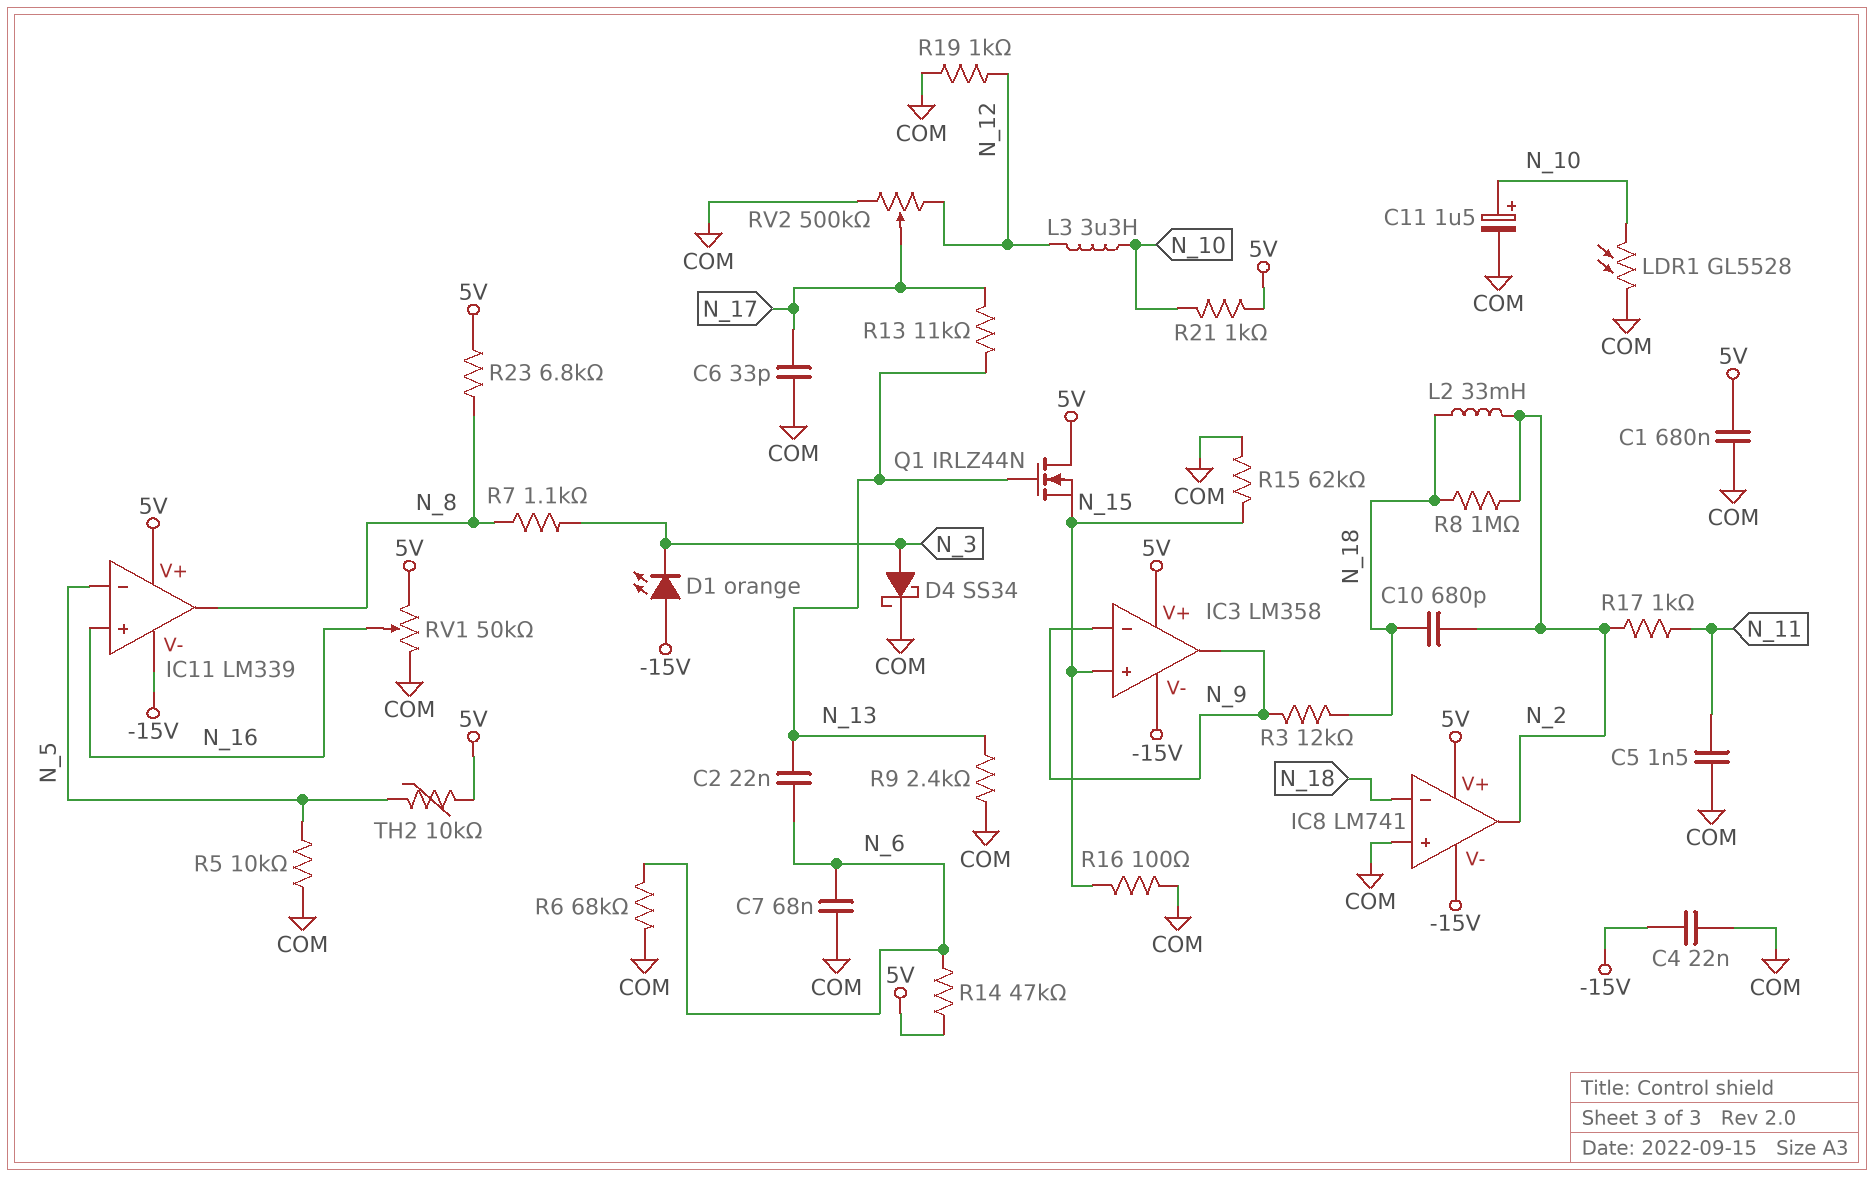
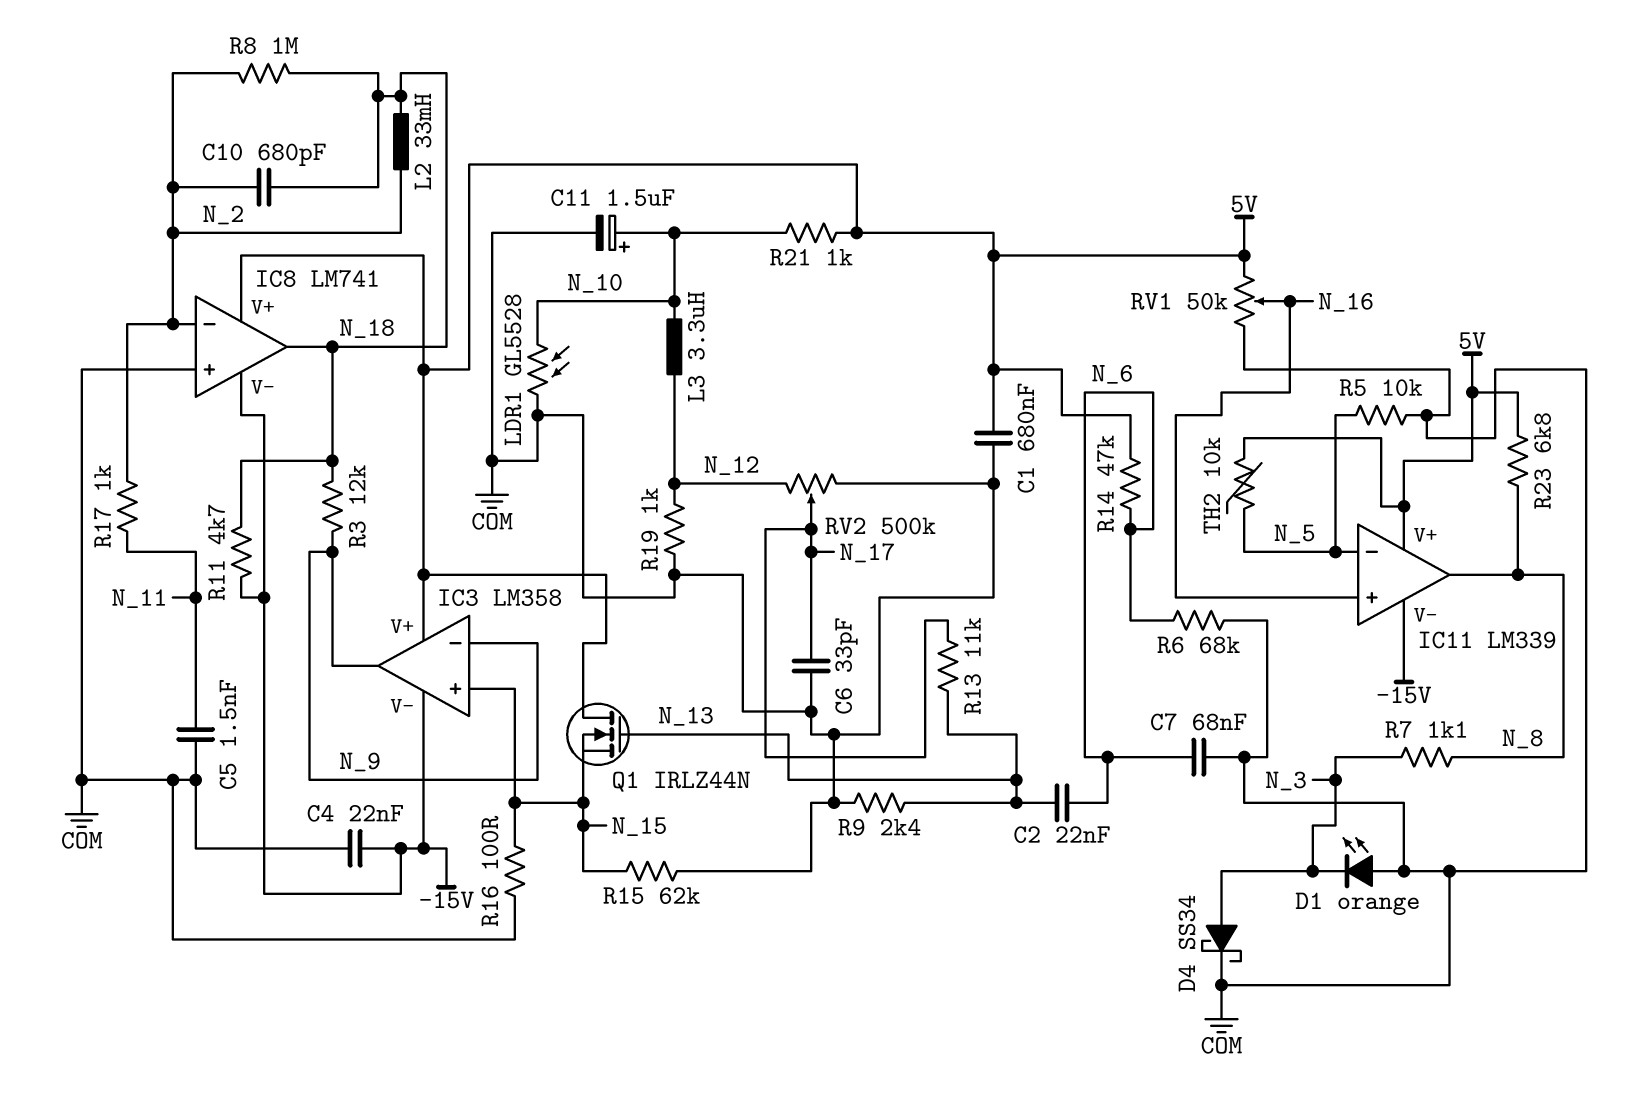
D1: LED orange (A -15V, K N_3) -> LED orange (A COM, K N_3)
IC8 pin in-: N_18 -> N_2
IC8 pin out: N_2 -> N_18
R11: none -> 4.7k (-15V, N_18)

